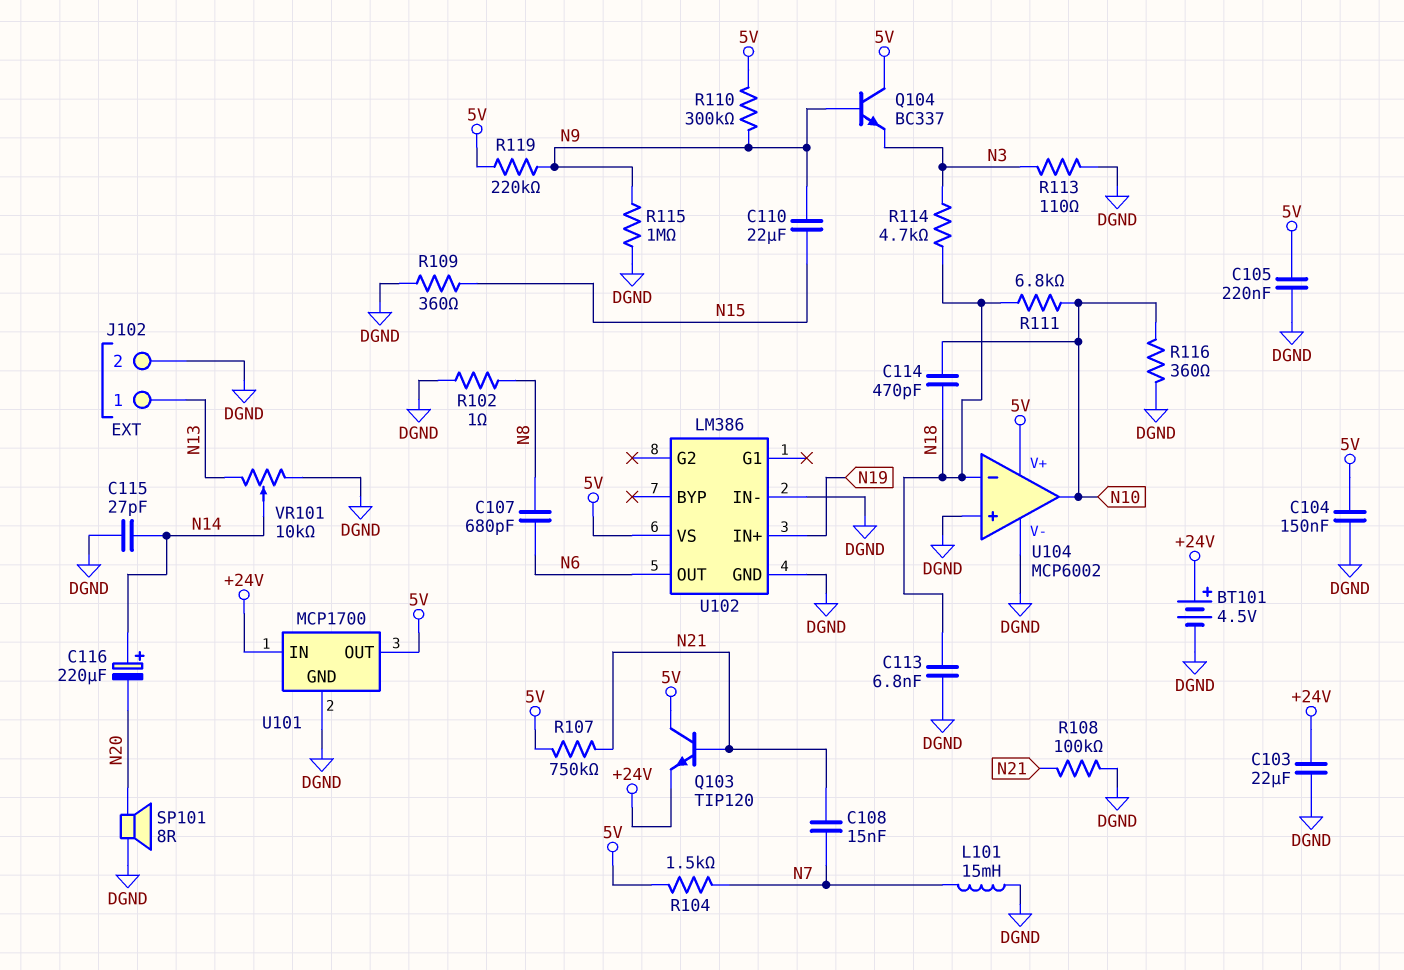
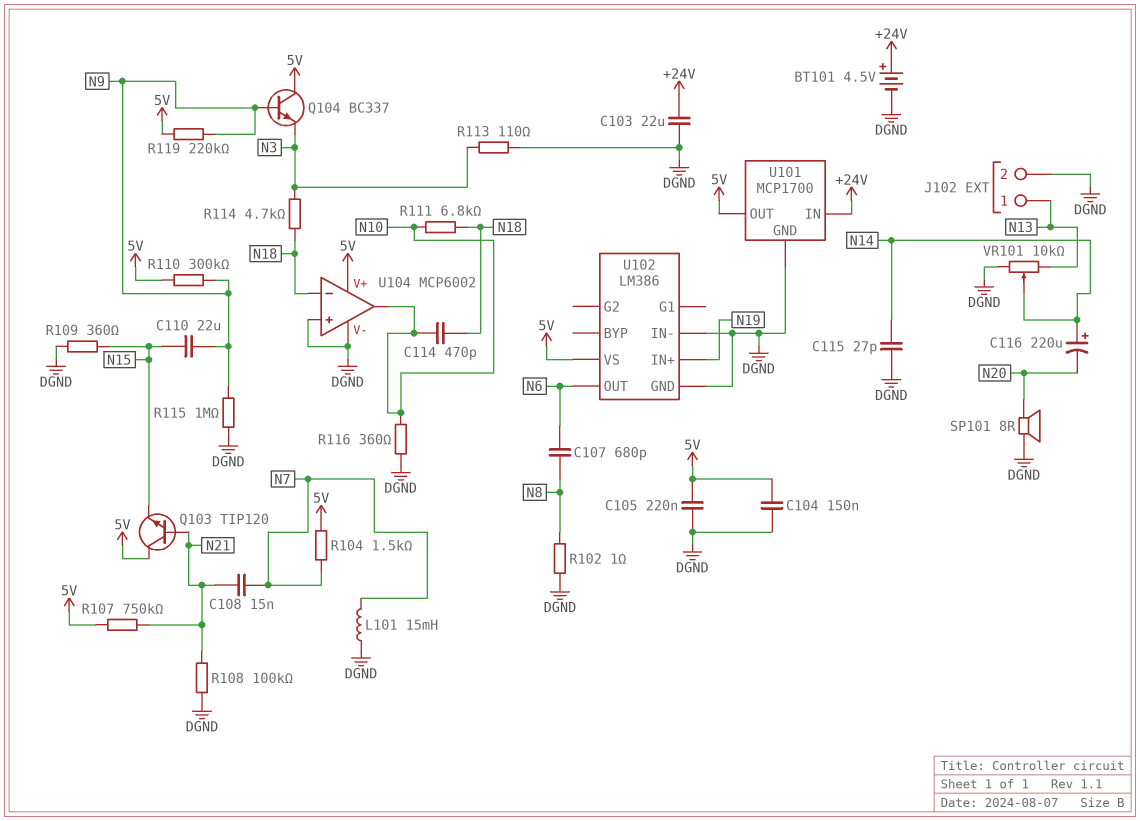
C113: 6.8nF (DGND, N18) -> none
Q103: NPN TIP120 (B N21, C 5V, E +24V) -> NPN TIP120 (B N21, C 5V, E N15)

